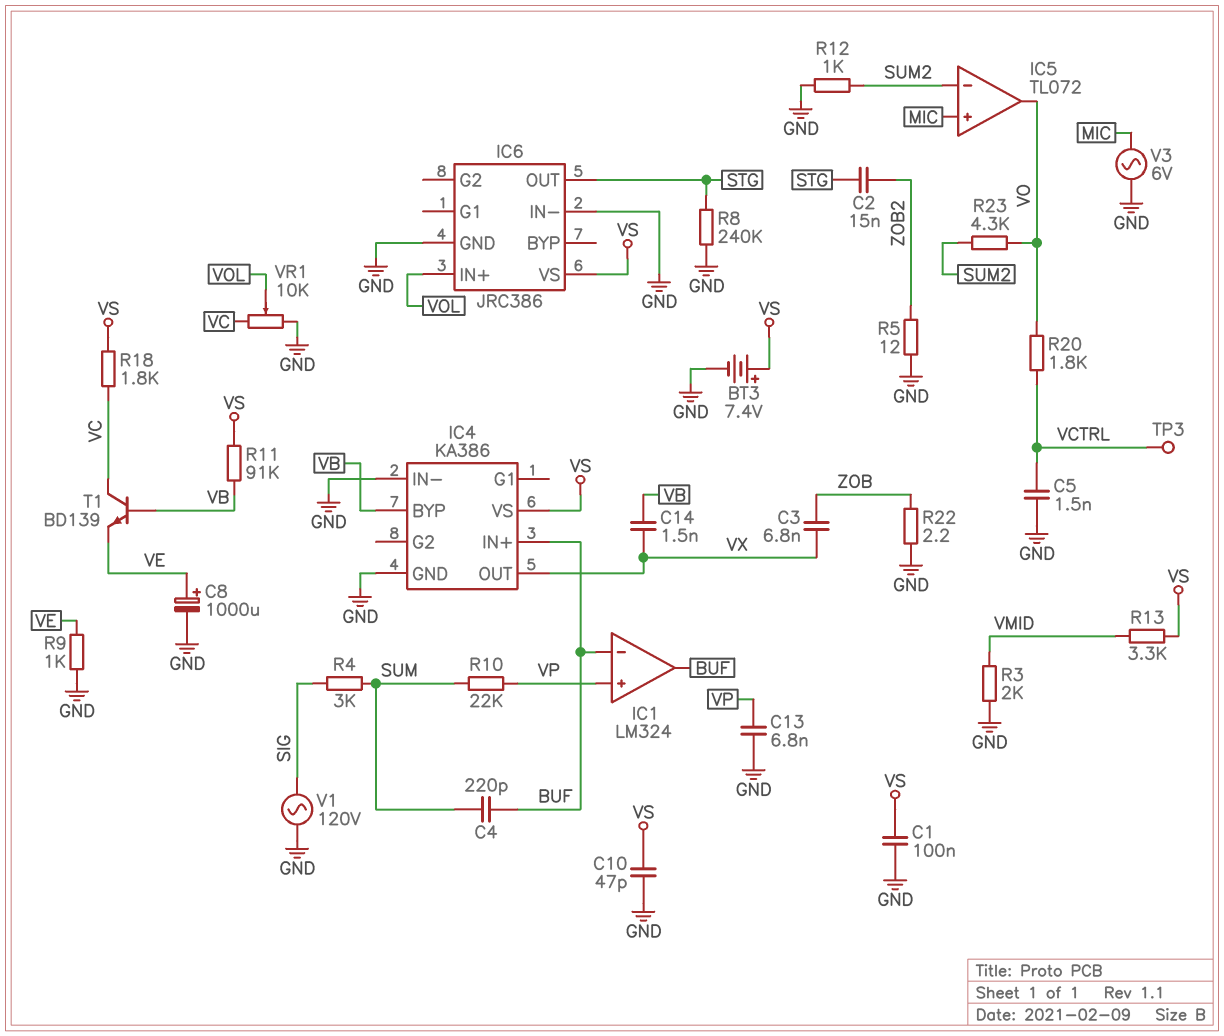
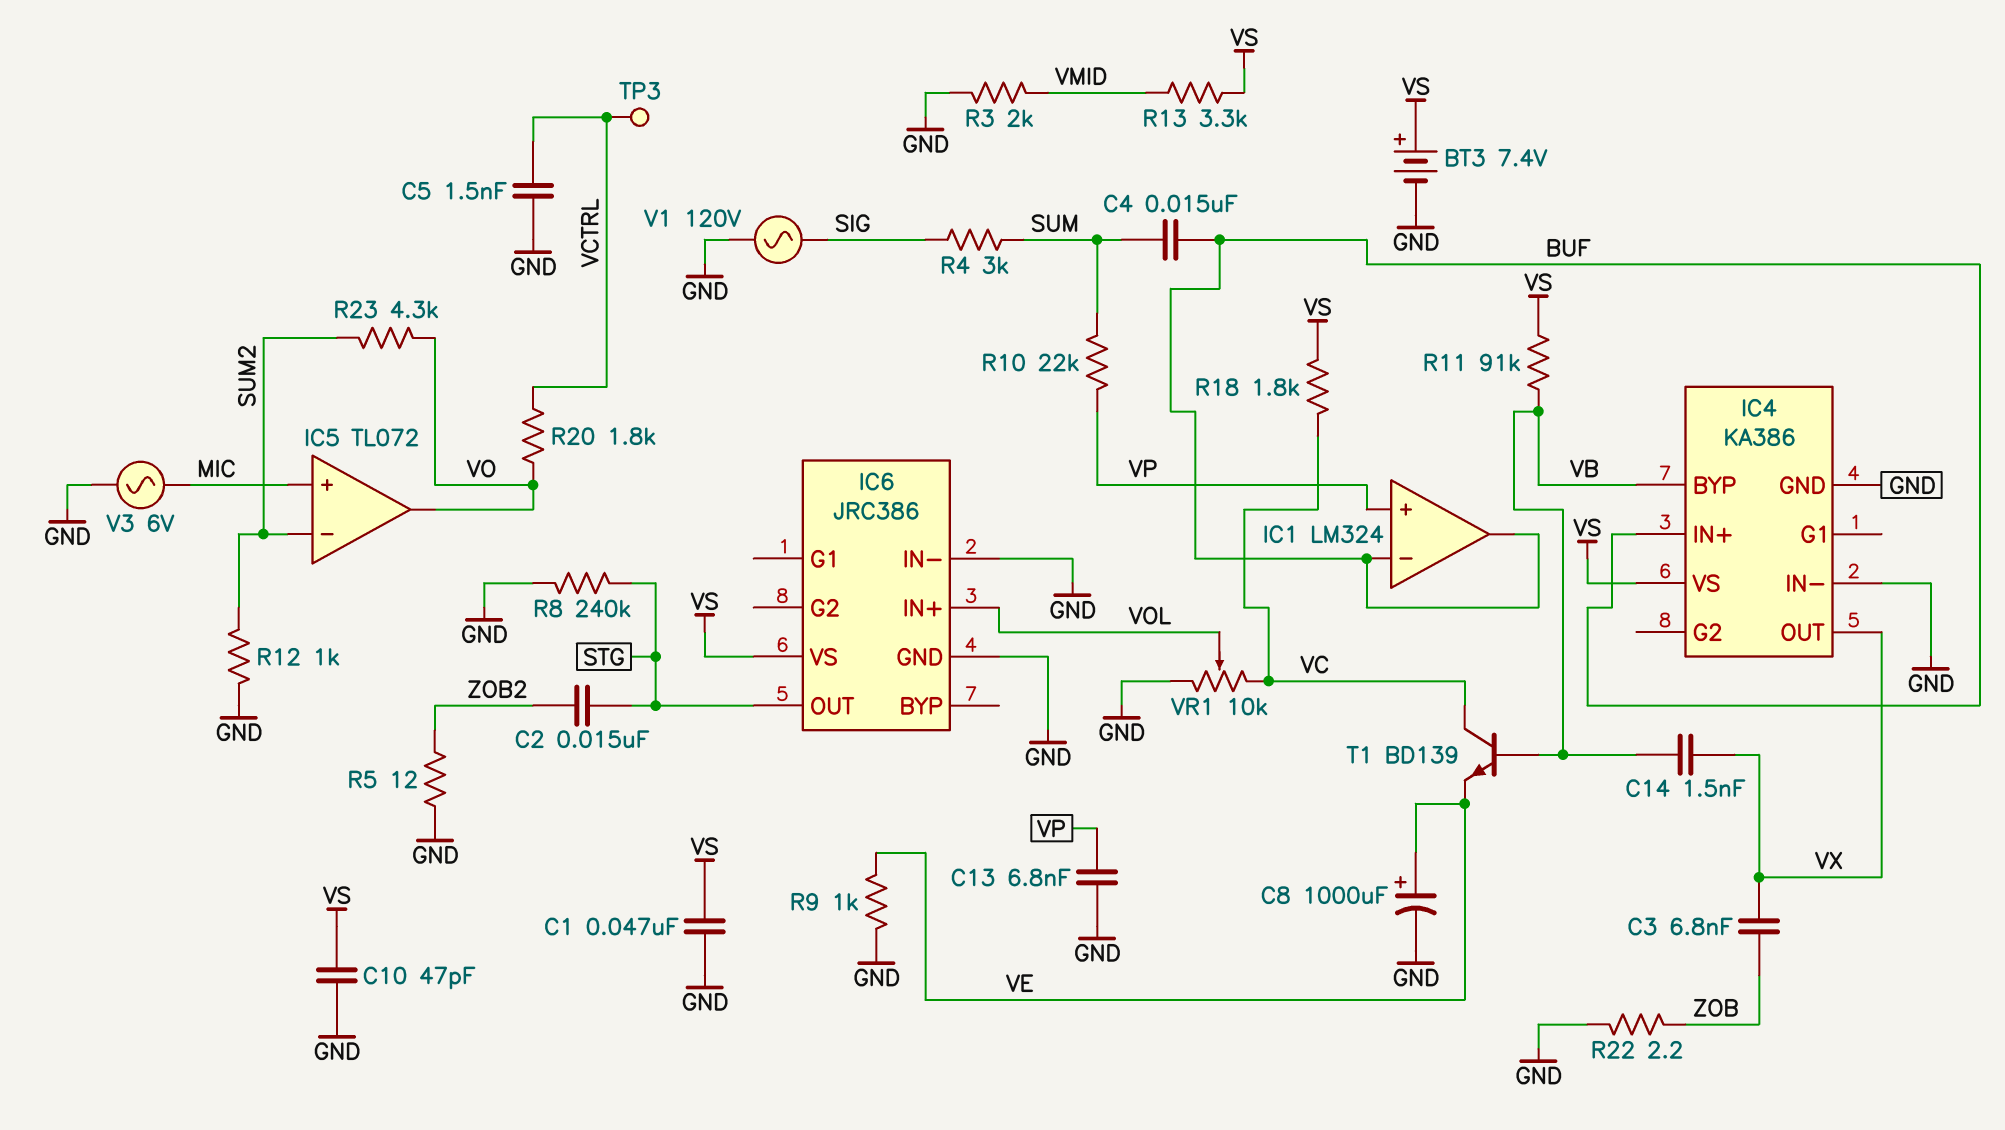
C1: 100nF (GND, VS) -> 47nF (GND, VS)
C4: 220pF (BUF, SUM) -> 15nF (BUF, SUM)

